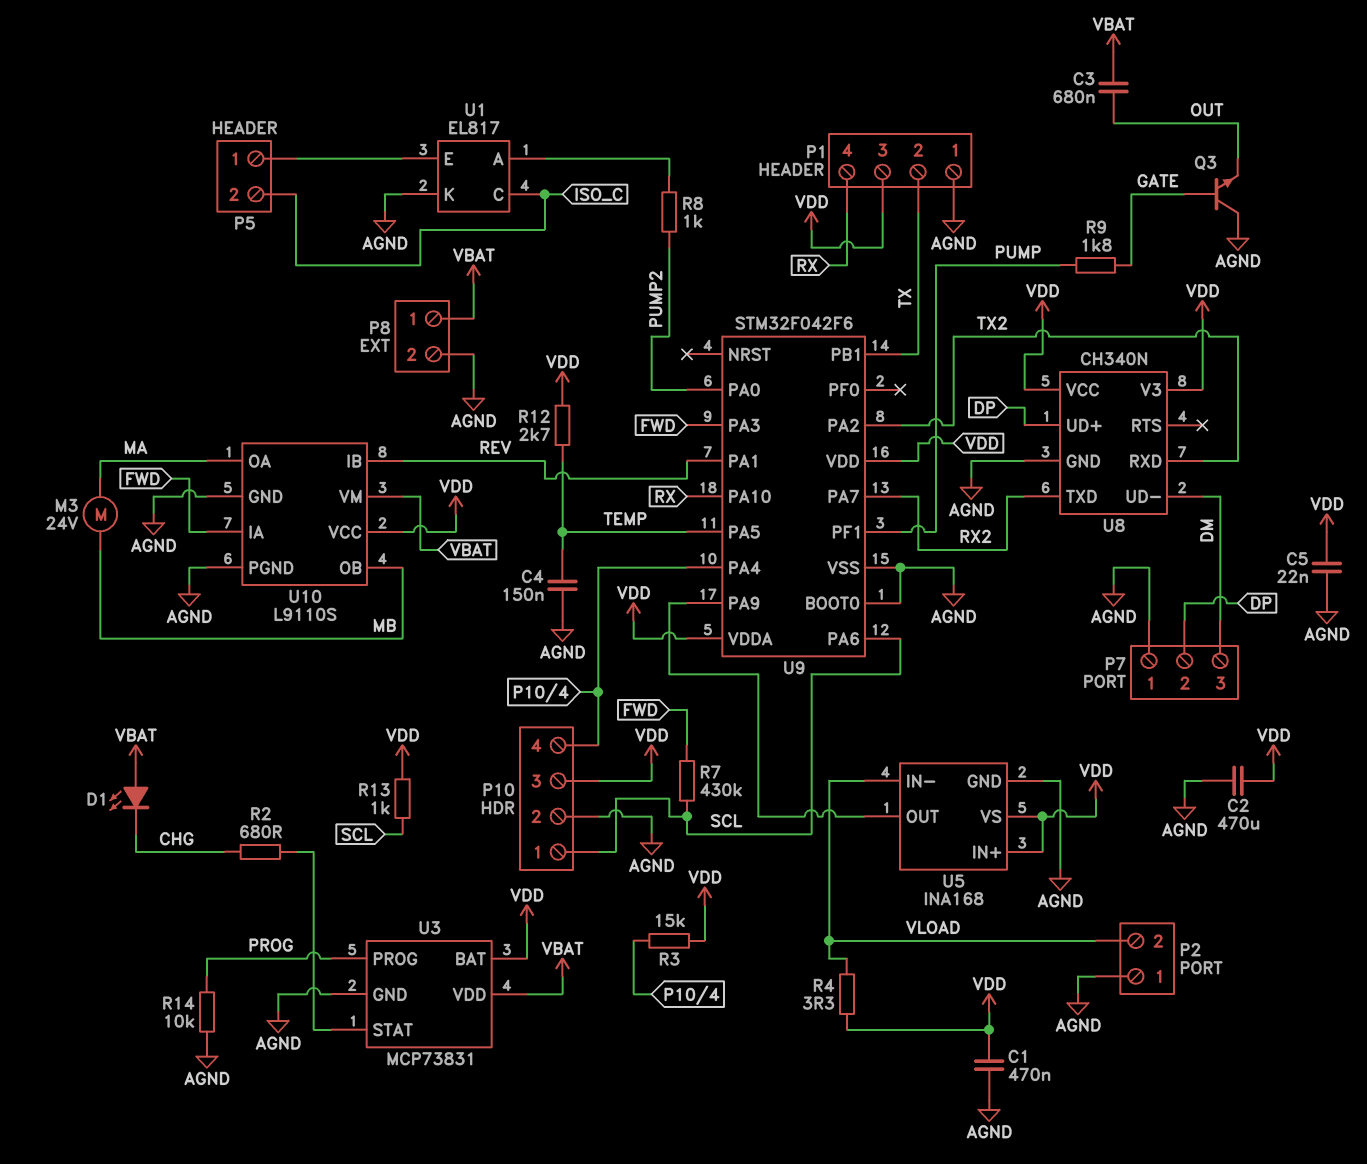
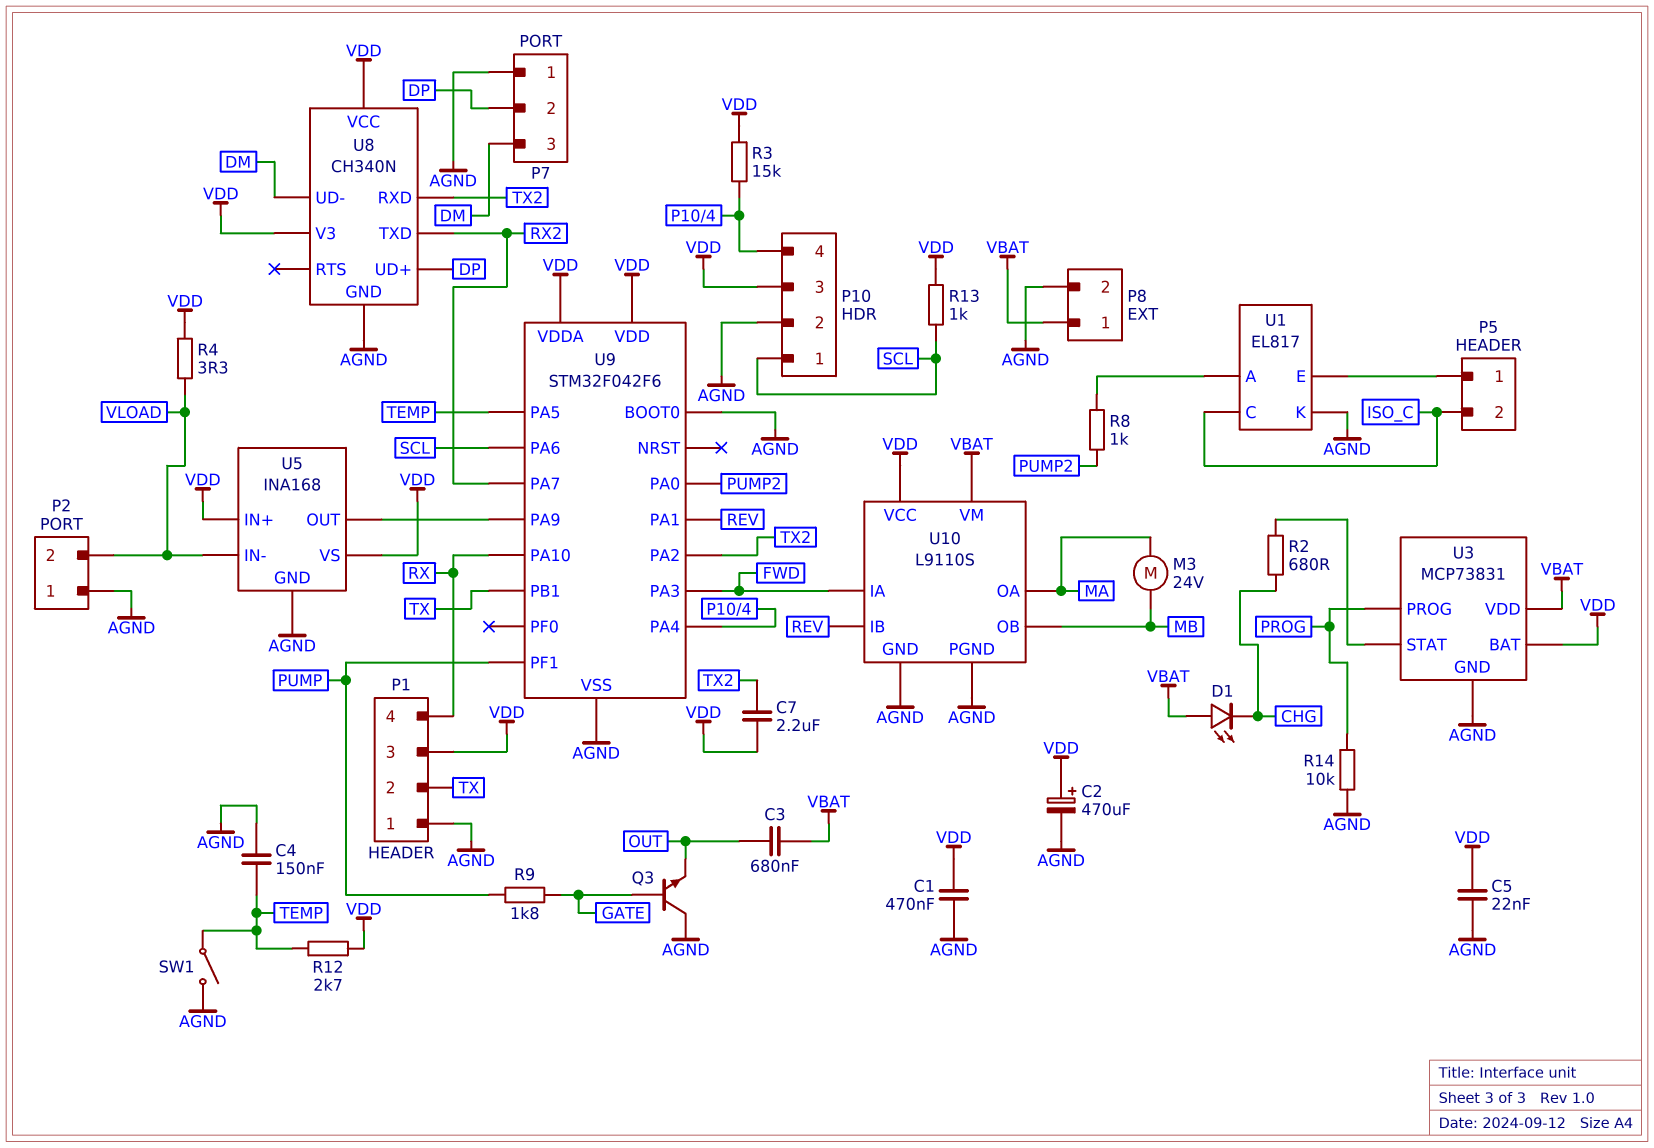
C2: 470uF (AGND, VDD) -> 470uF (plus VDD, minus AGND)
C7: none -> 2.2uF (TX2, VDD)
R7: 430k (FWD, SCL) -> none
SW1: none -> switch (AGND, TEMP)

